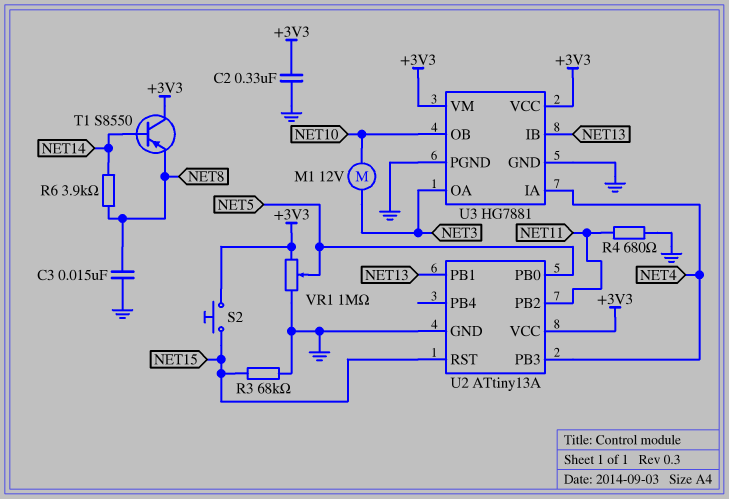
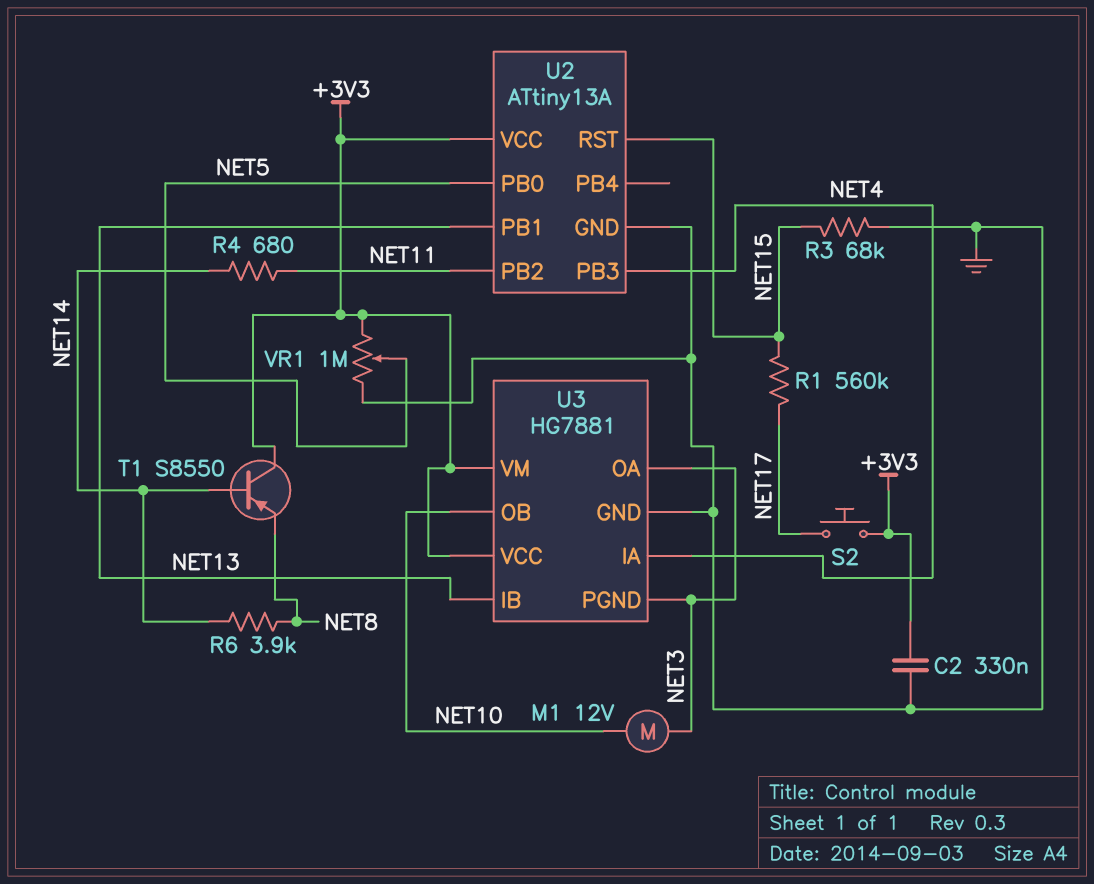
C3: 15nF (GND, NET8) -> none
R1: none -> 560k (NET15, NET17)
R4: 680 (GND, NET11) -> 680 (NET11, NET14)
S2: button (+3V3, NET15) -> button (+3V3, NET17)
U3 pin PGND: GND -> NET3

